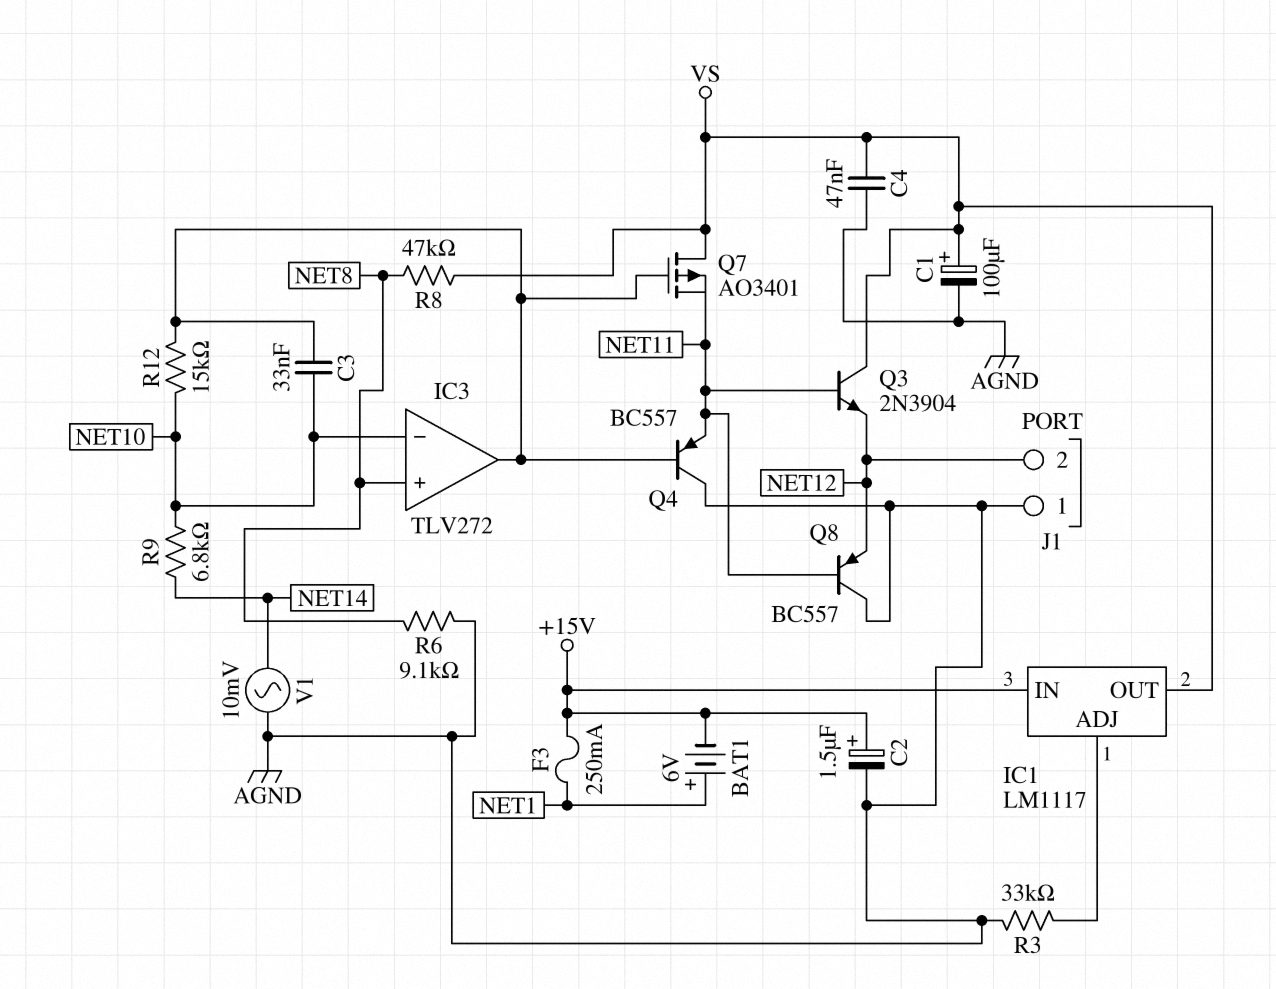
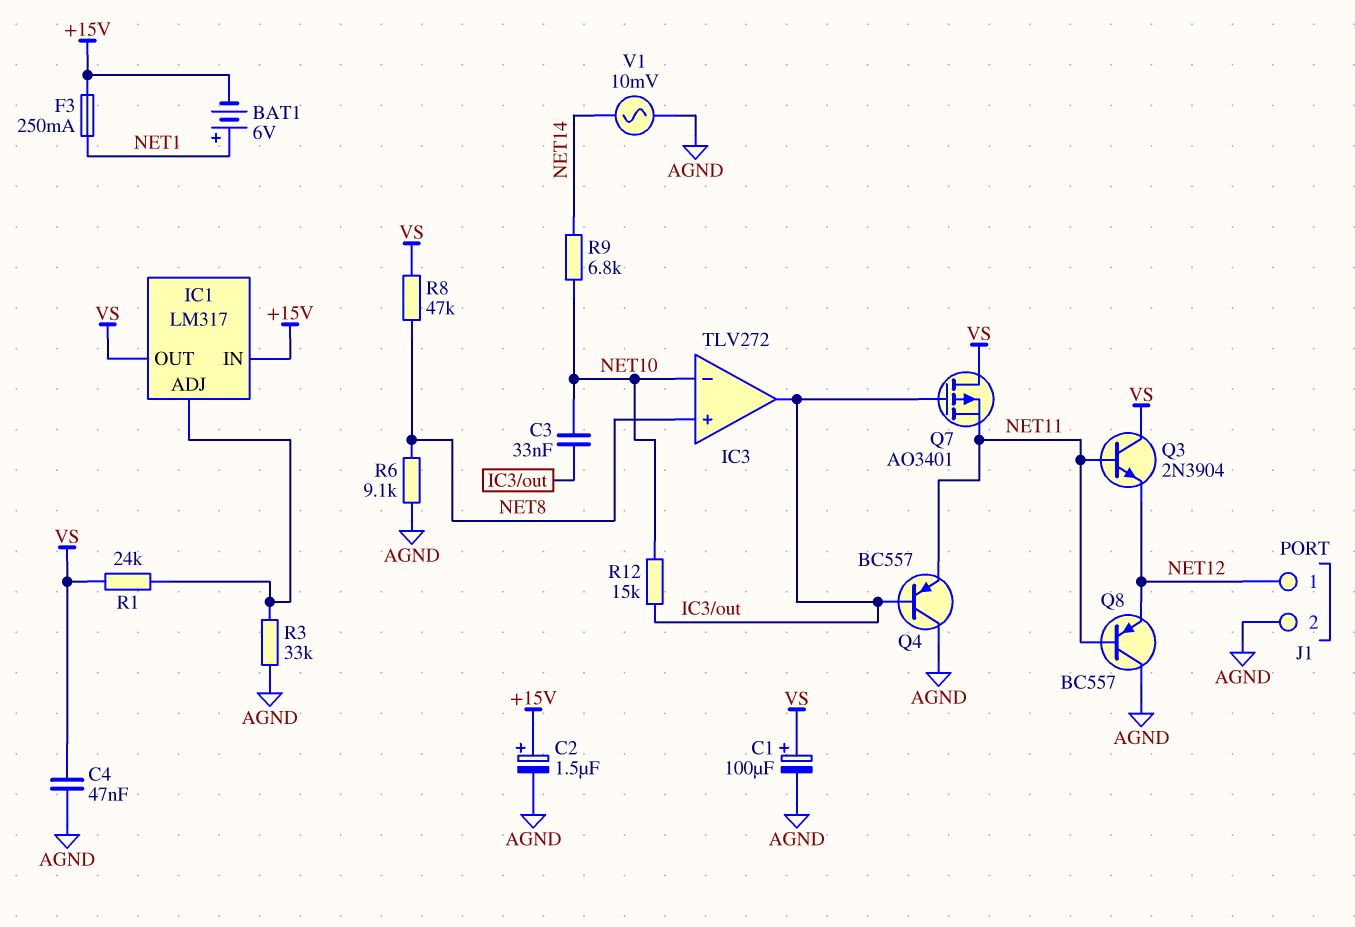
IC1: LM1117 -> LM317
J1 pin 1: AGND -> NET12
J1 pin 2: NET12 -> AGND
R1: none -> 24k (IC1/ADJ, VS)

